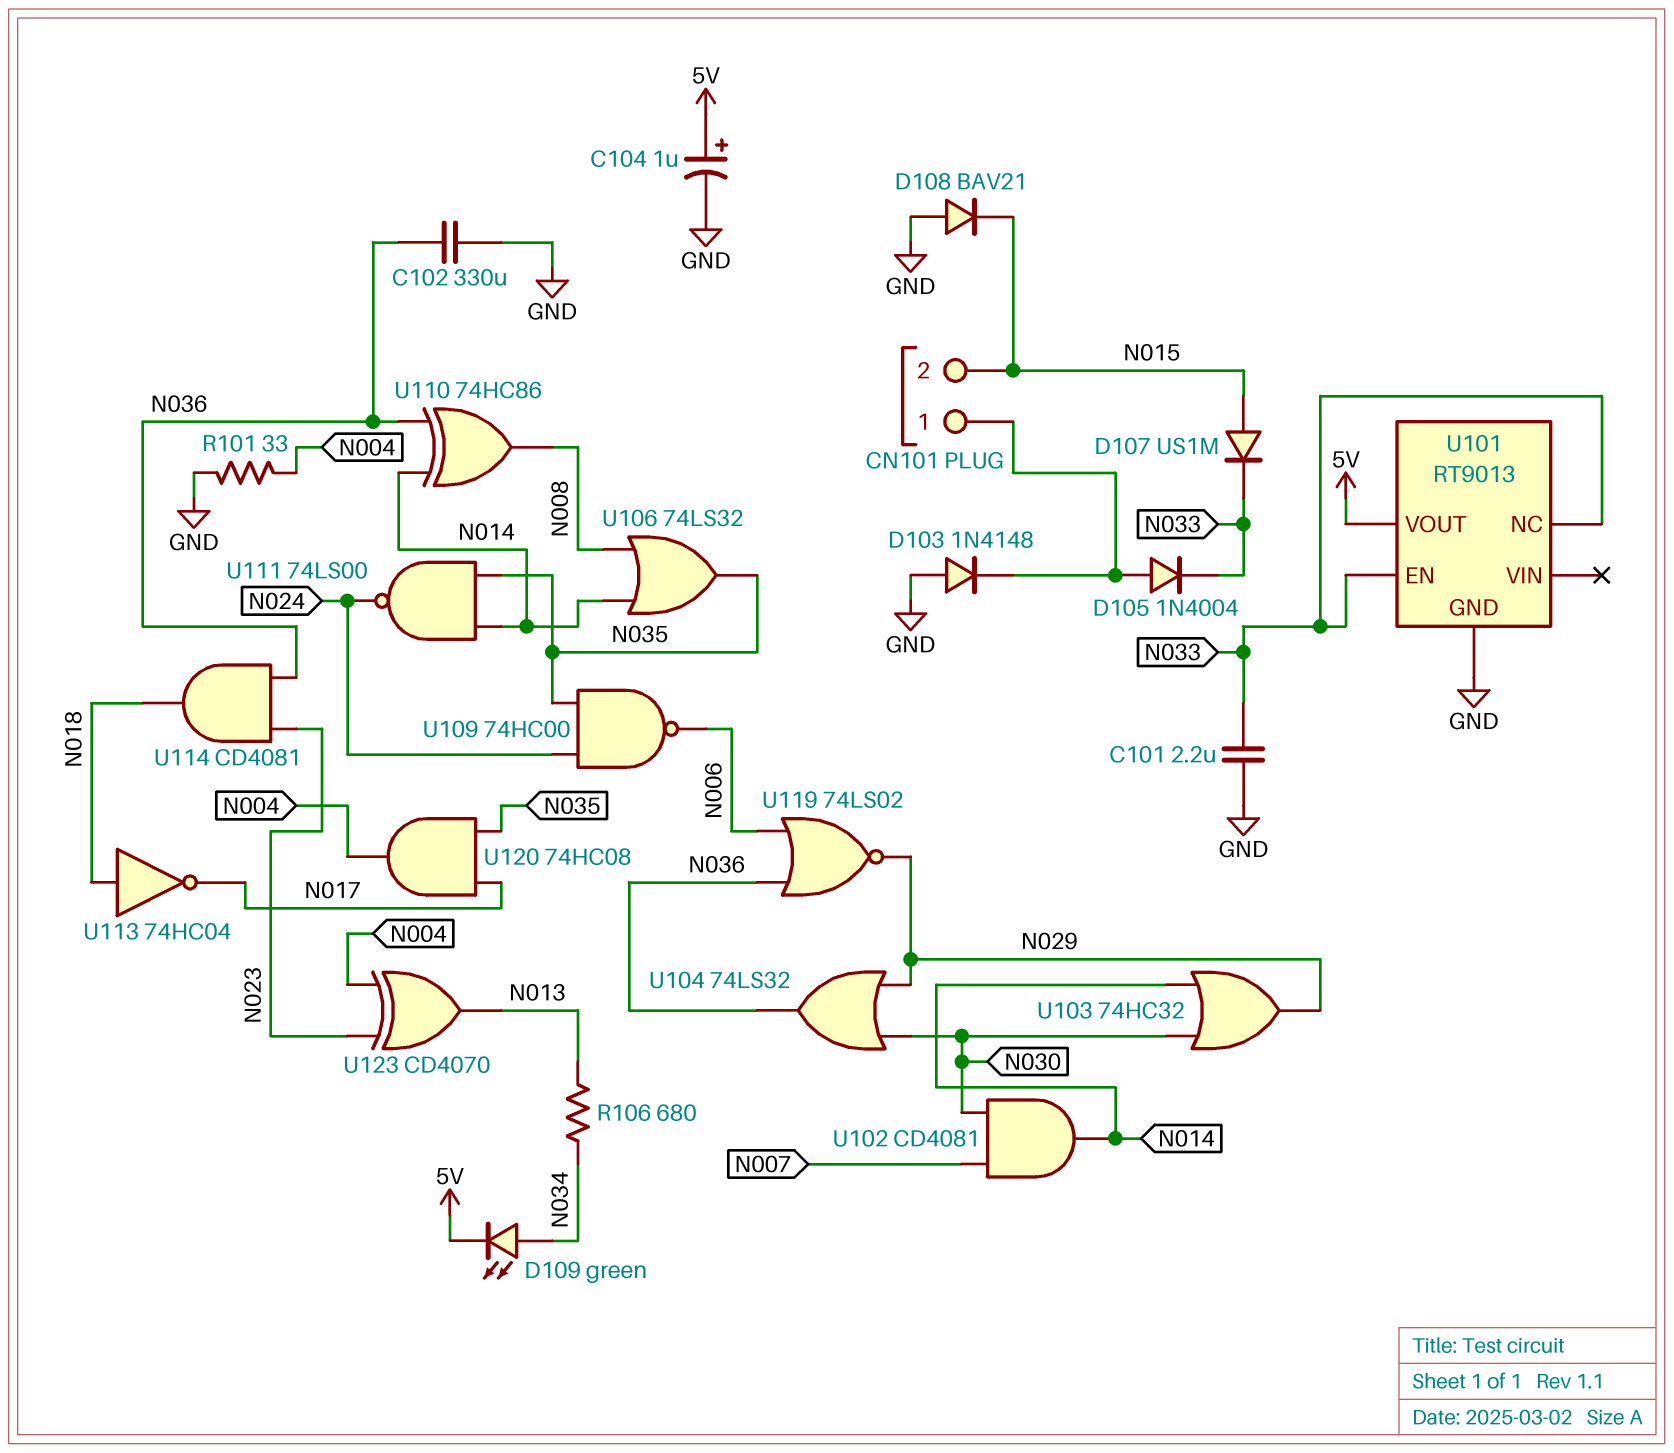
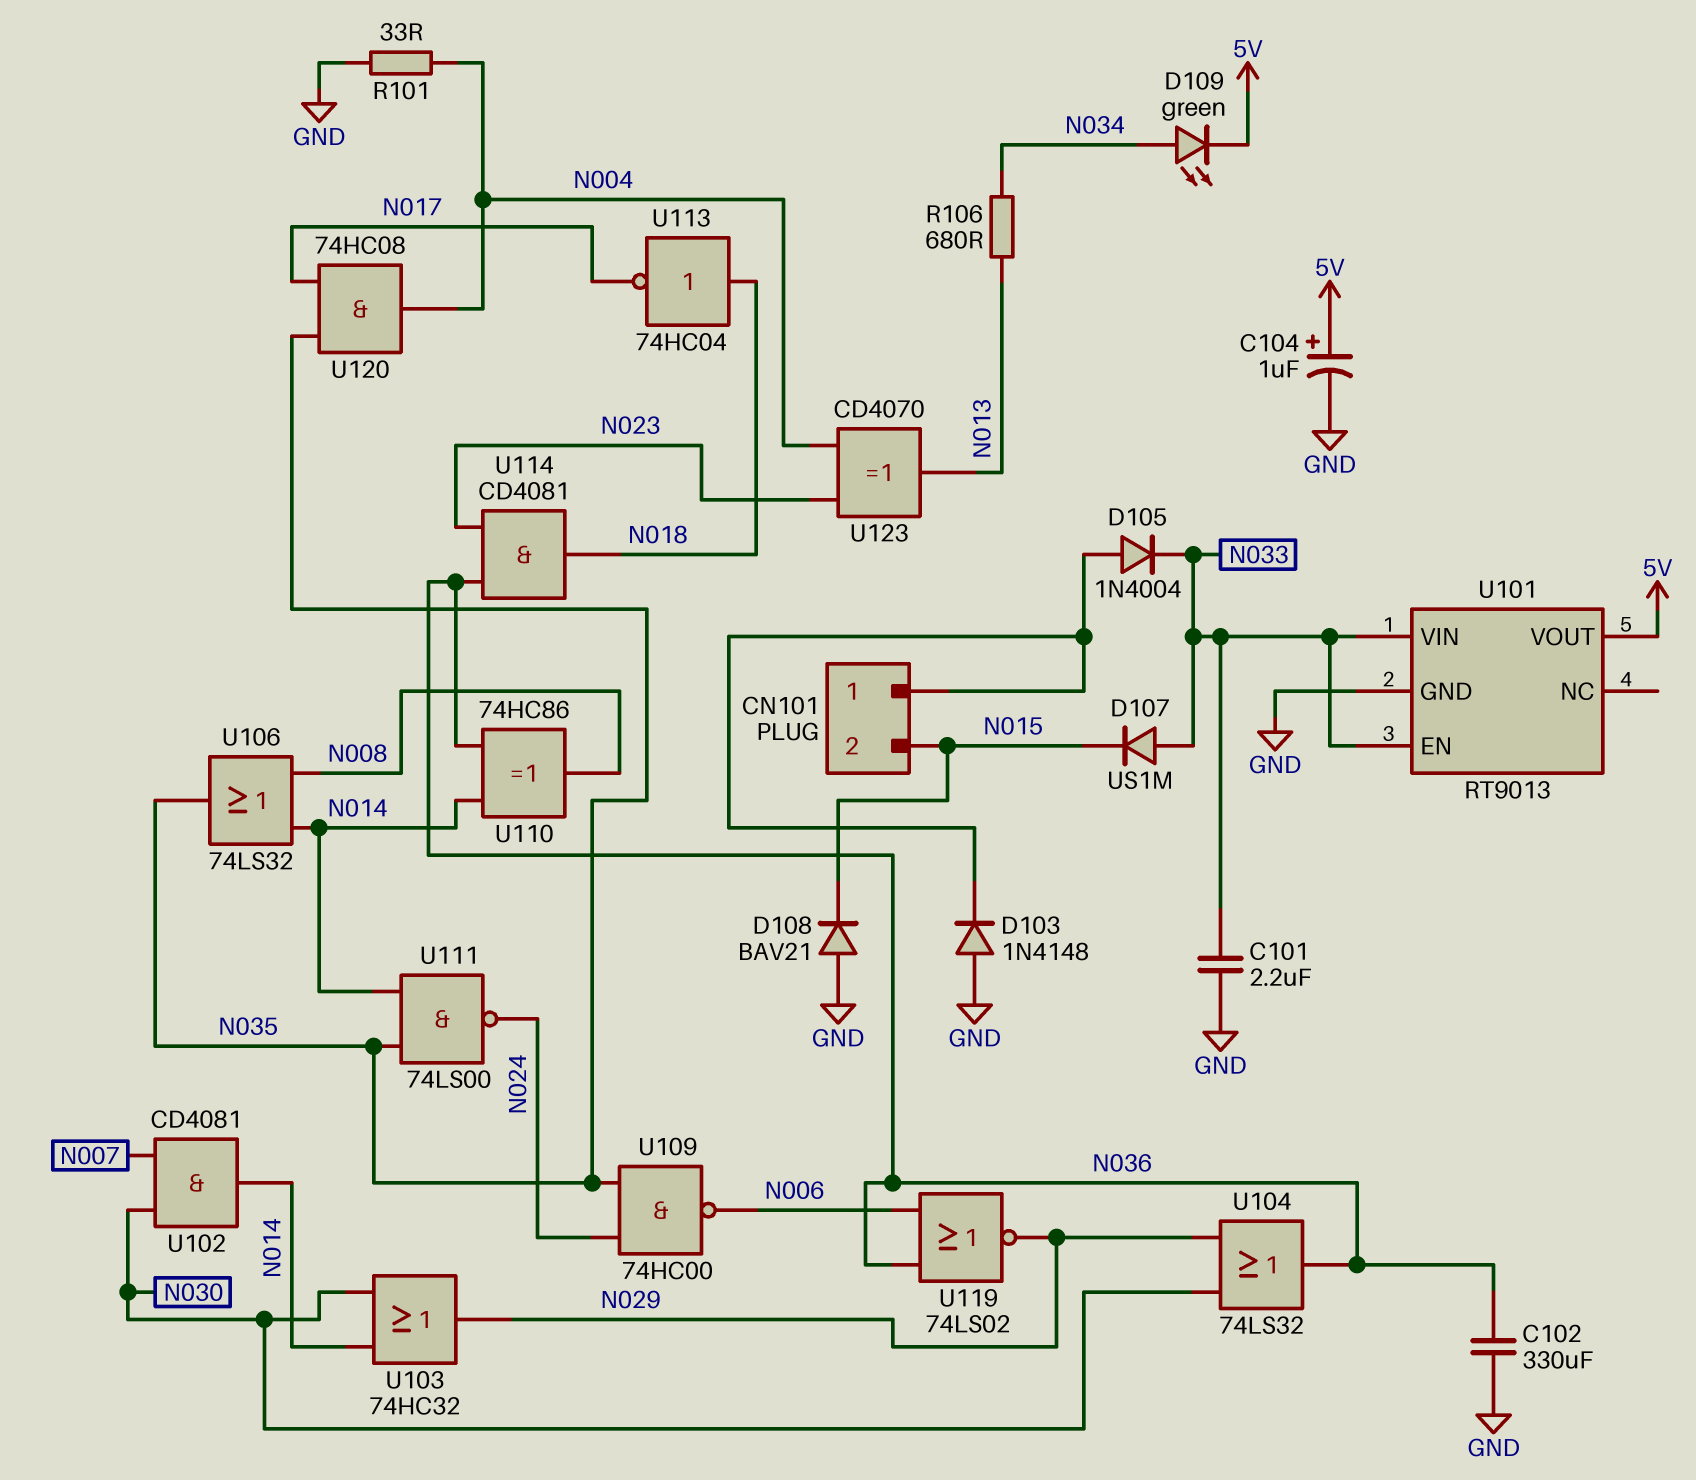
D107: diode US1M (A N015, K N033) -> diode US1M (A N033, K N015)
U101 pin NC: N033 -> none
U101 pin VIN: none -> N033

